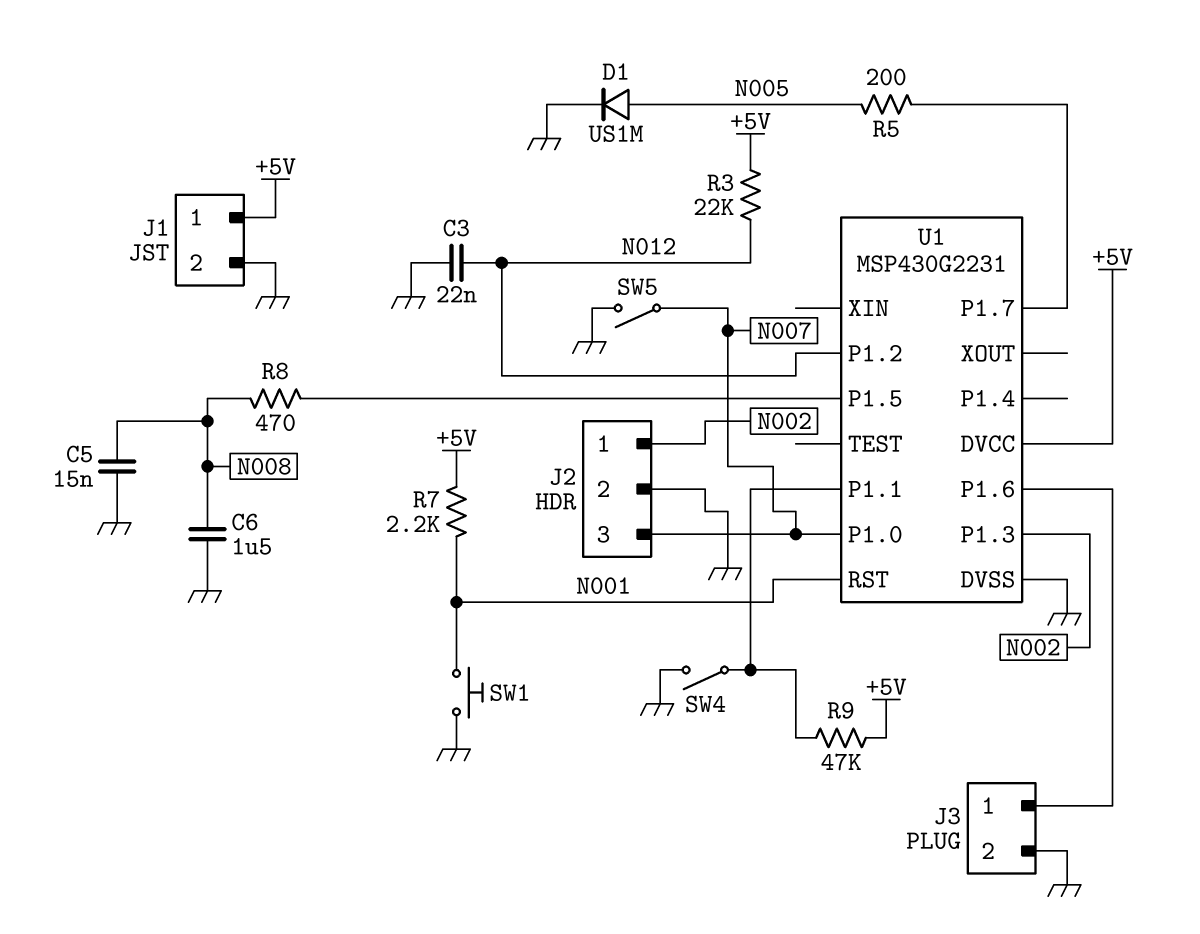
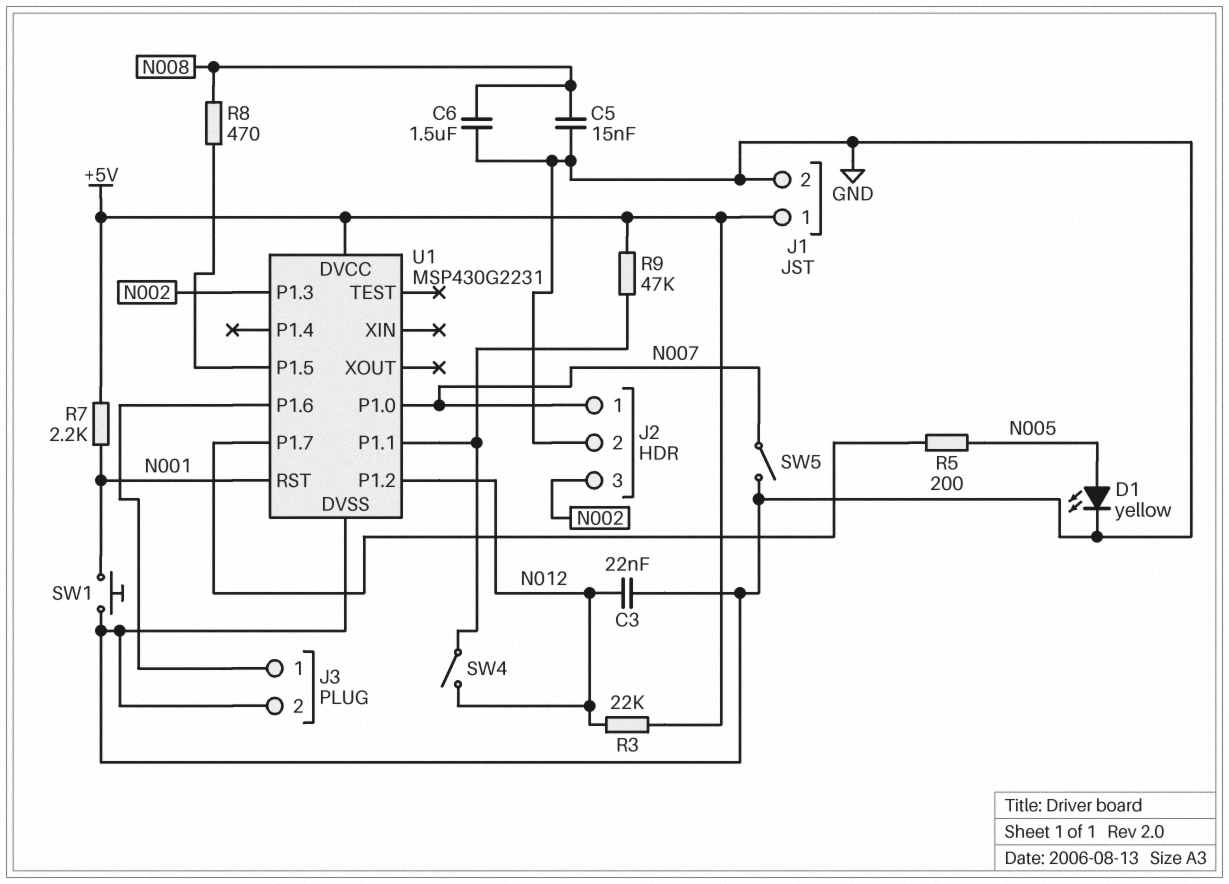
D1: diode US1M (A N005, K GND) -> LED yellow (A N005, K GND)
J2 pin 1: N002 -> N007
J2 pin 3: N007 -> N002
SW4: switch (GND, U1/P1.1) -> switch (N012, U1/P1.1)

